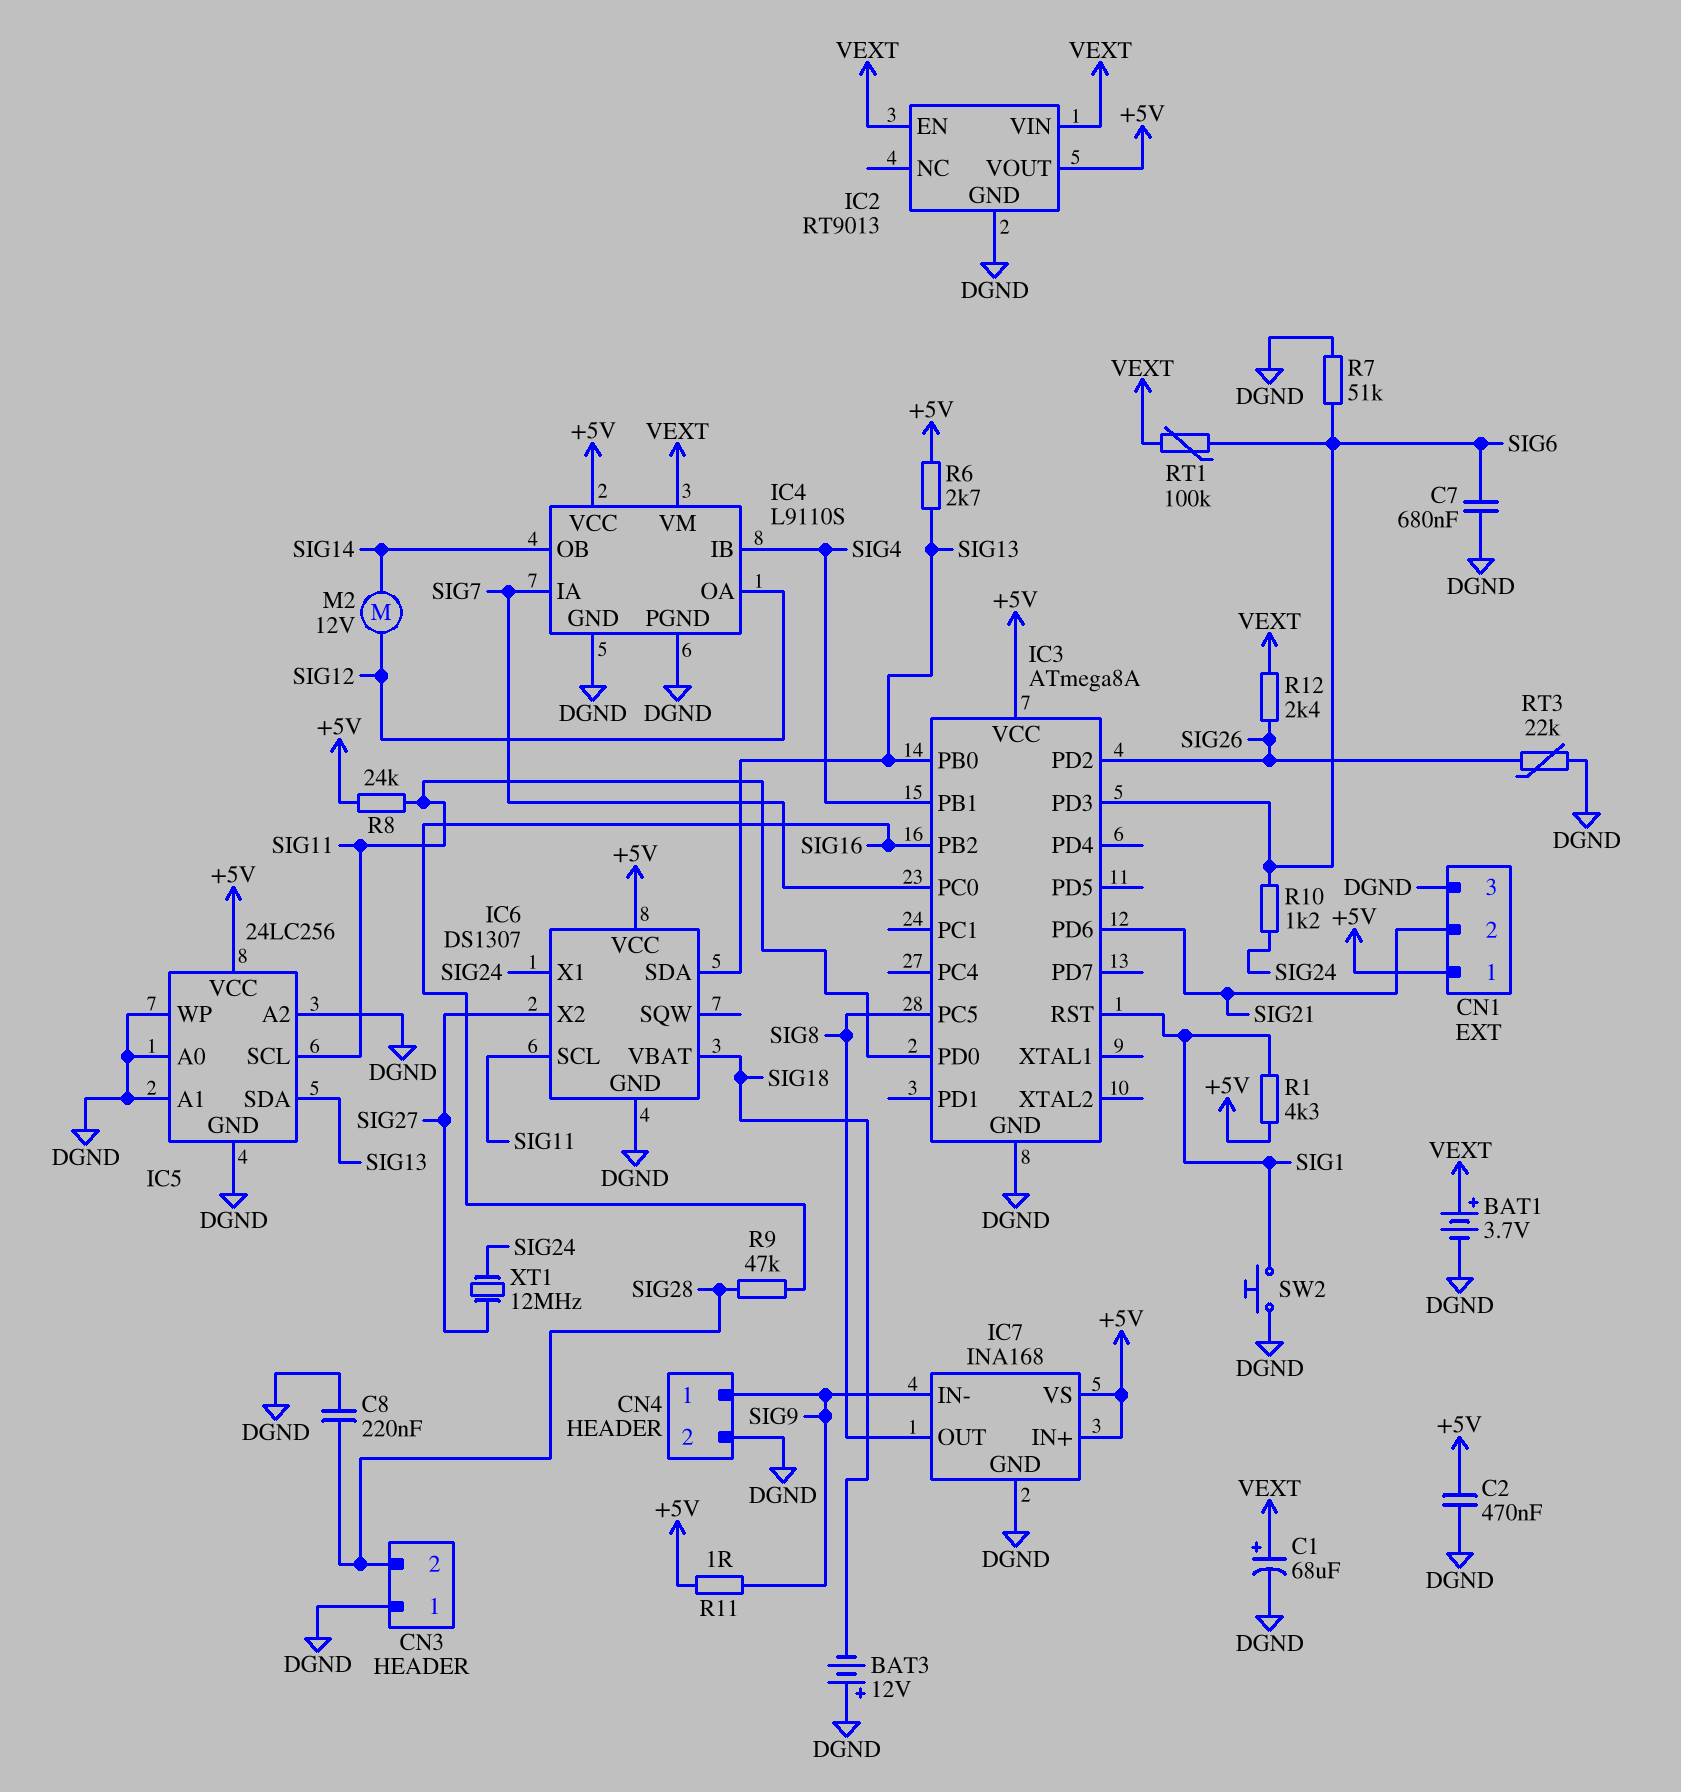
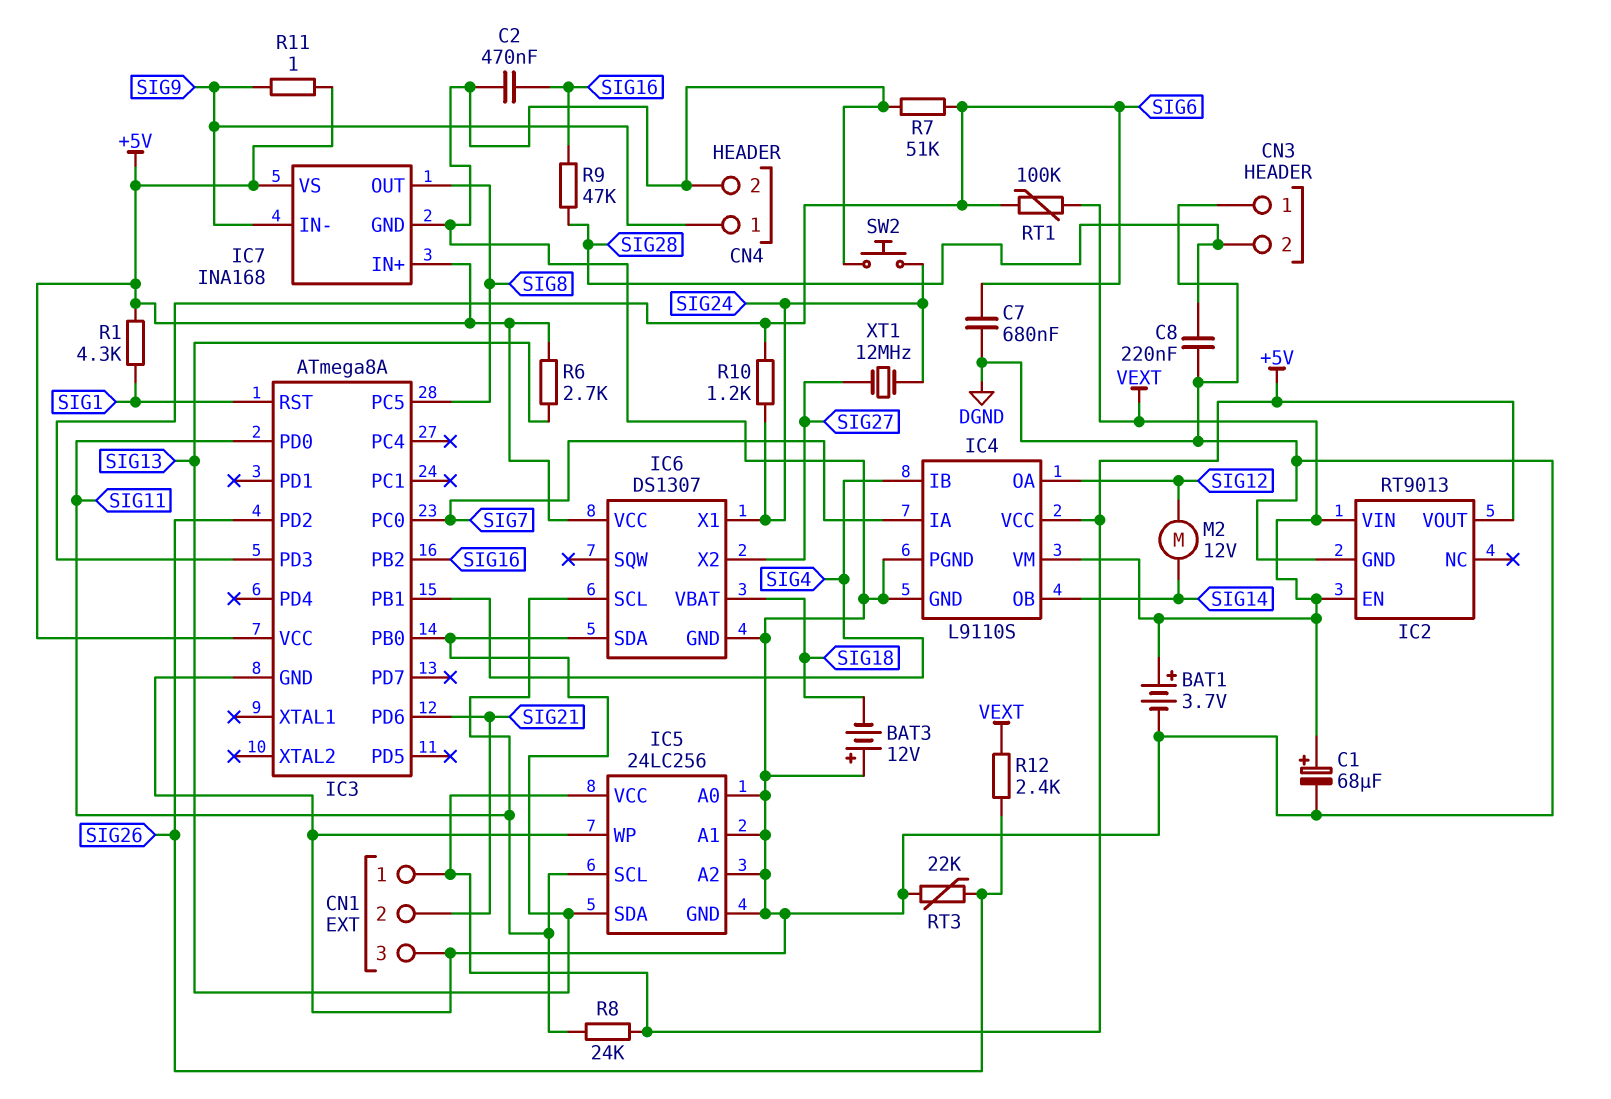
C2: 470nF (+5V, DGND) -> 470nF (DGND, SIG16)
SW2: button (DGND, SIG1) -> button (DGND, SIG24)

